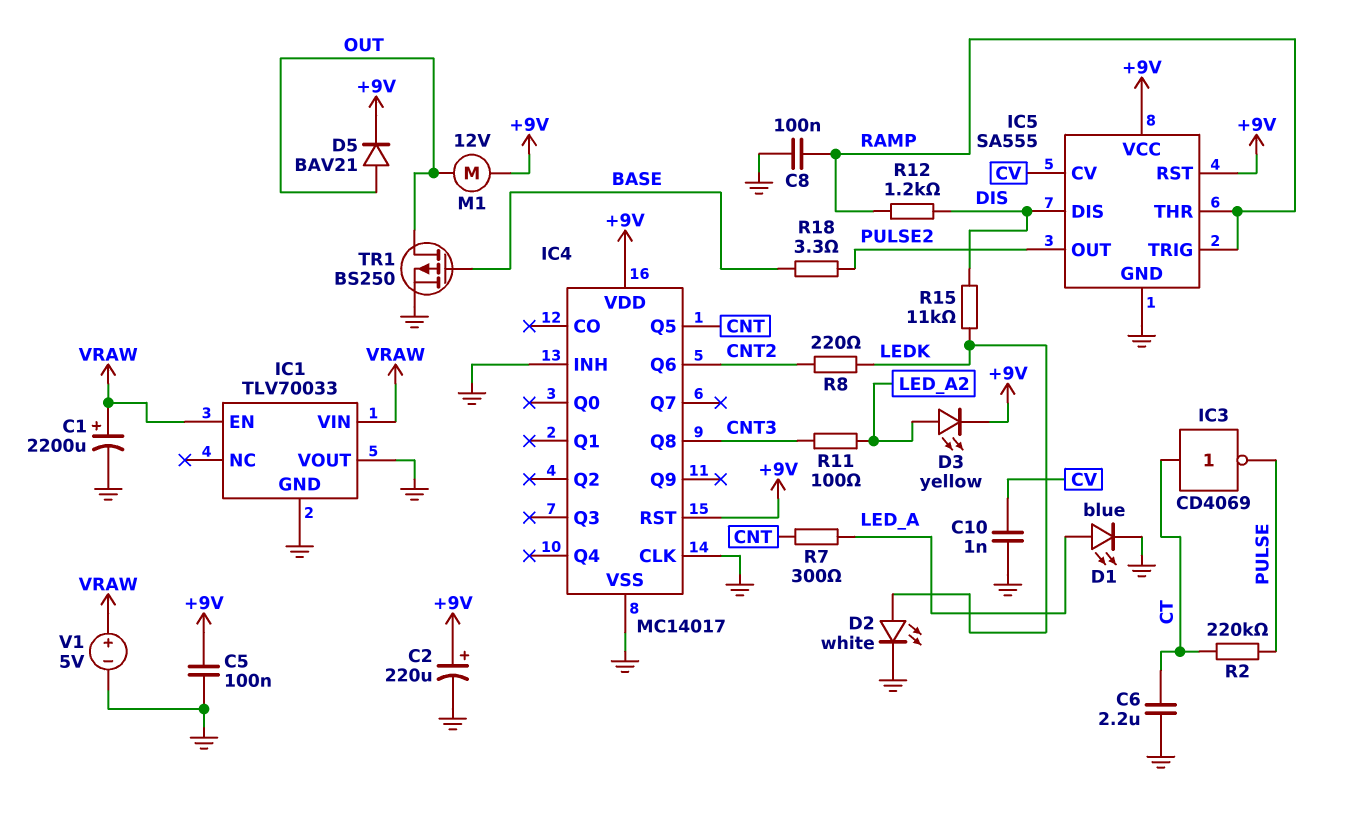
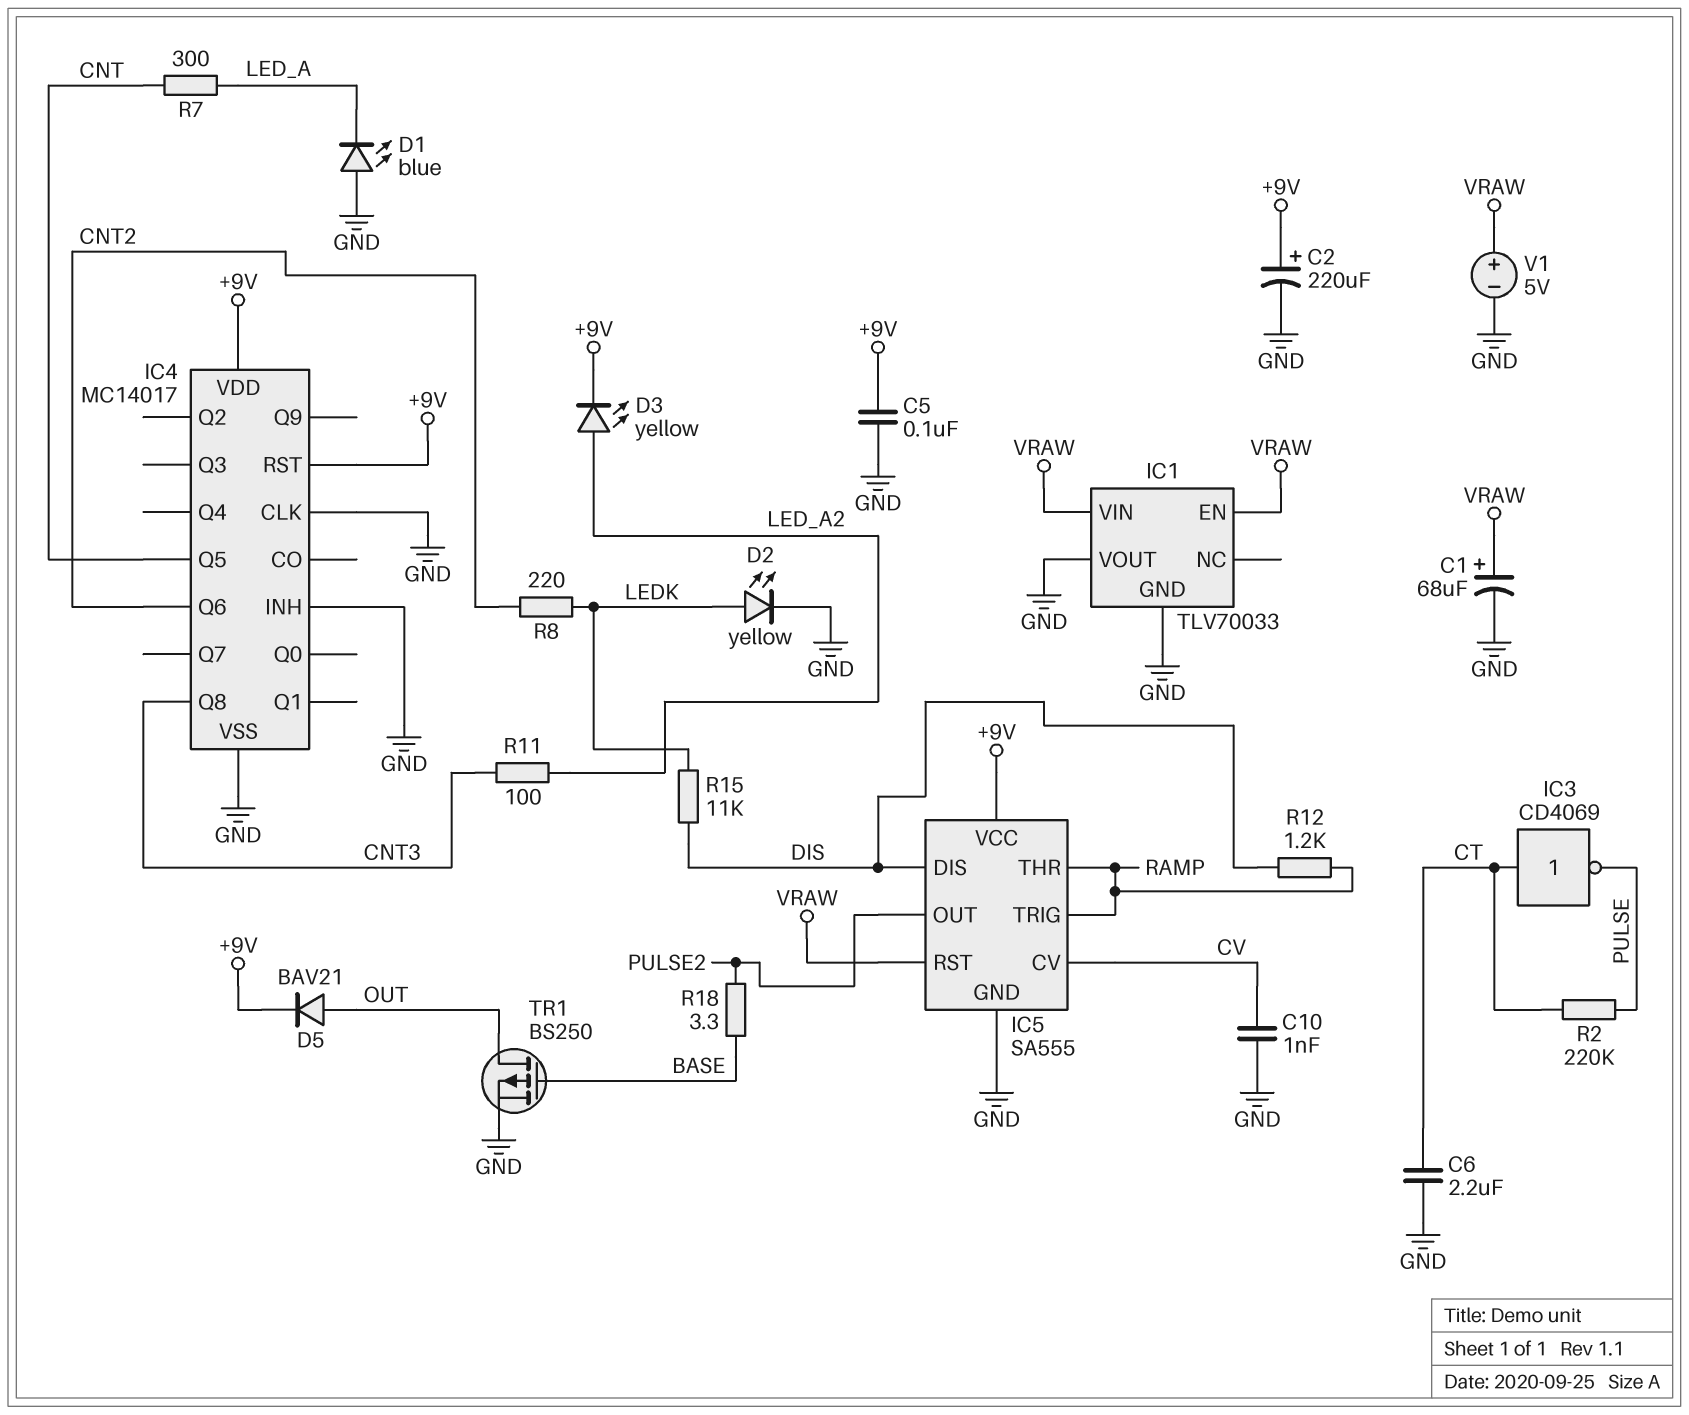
C1: 2200uF (plus VRAW, minus GND) -> 68uF (plus VRAW, minus GND)
C8: 100nF (GND, RAMP) -> none
D1: LED blue (A LED_A, K GND) -> LED blue (A GND, K LED_A)
D2: LED white (A LEDK, K GND) -> LED yellow (A LEDK, K GND)
IC5 pin RST: +9V -> VRAW
M1: motor 12V (+9V, OUT) -> none

